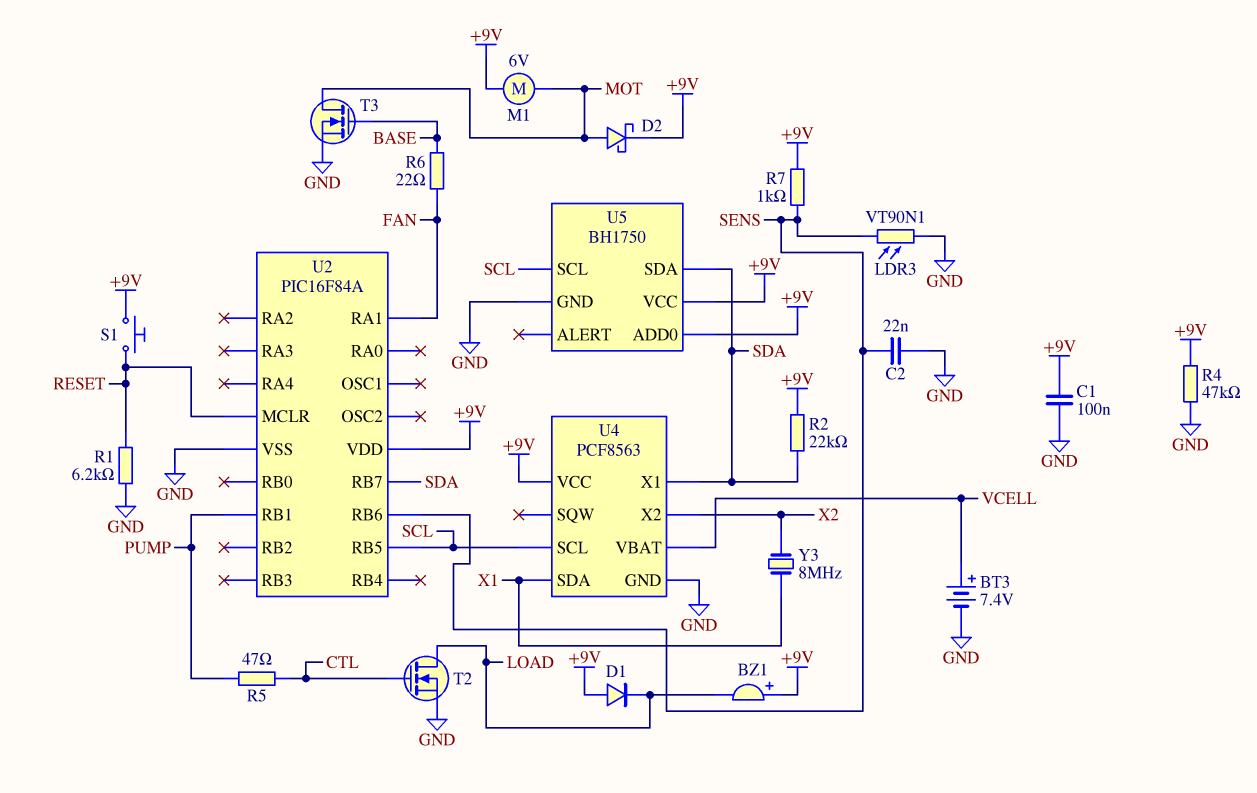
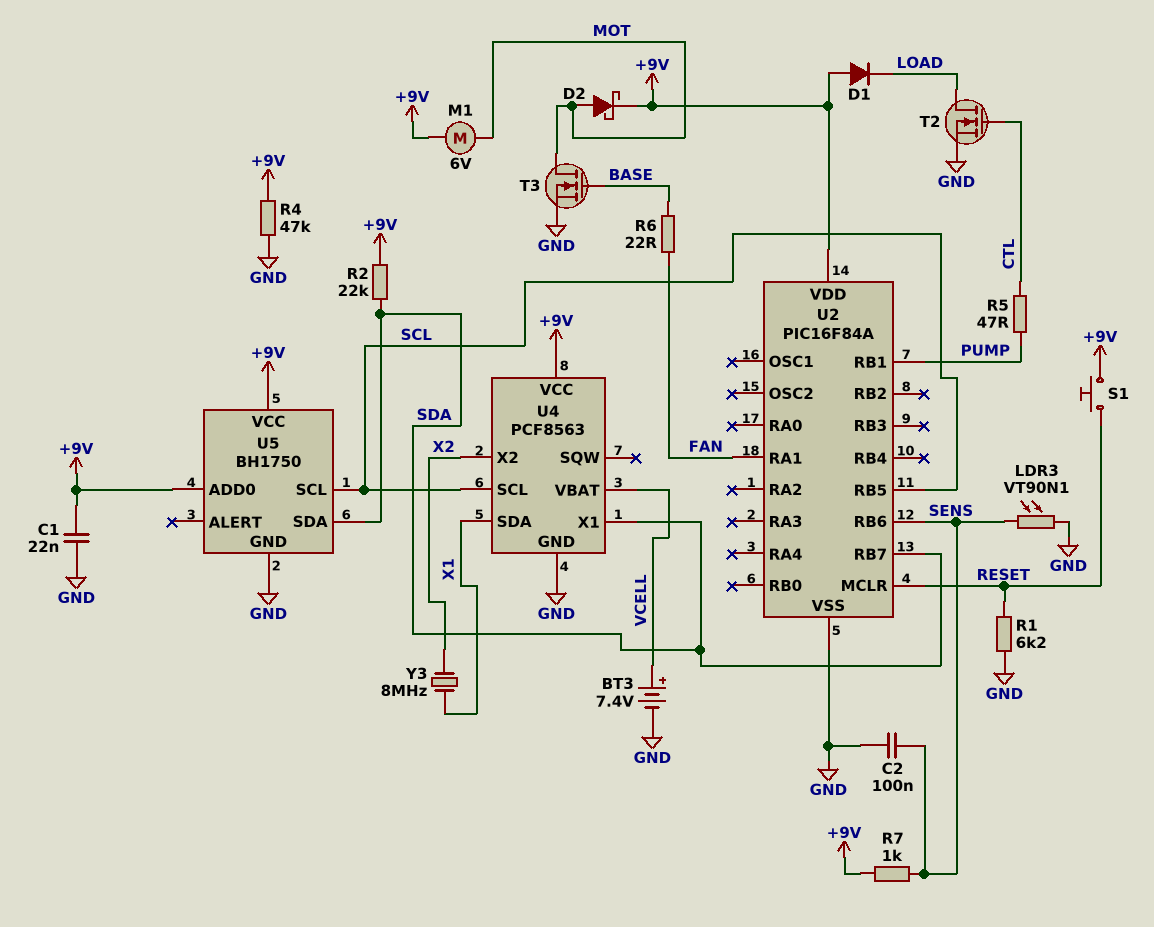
BZ1: buzzer (plus +9V, minus LOAD) -> none
C1: 100nF (+9V, GND) -> 22nF (+9V, GND)
C2: 22nF (GND, SENS) -> 100nF (GND, SENS)

